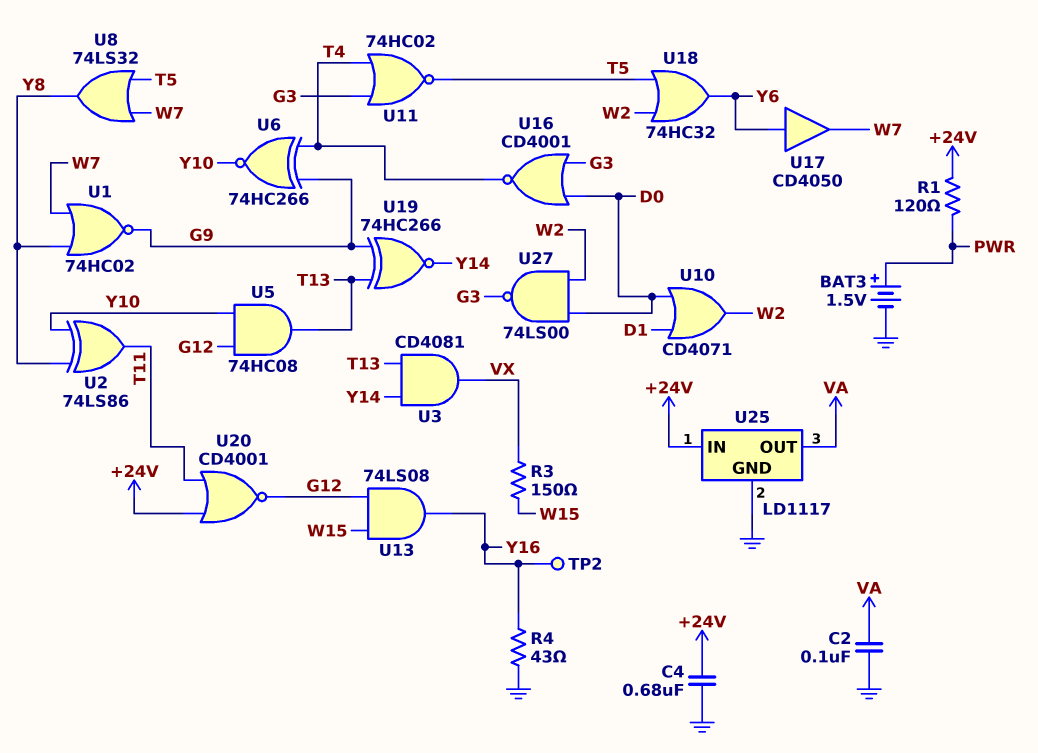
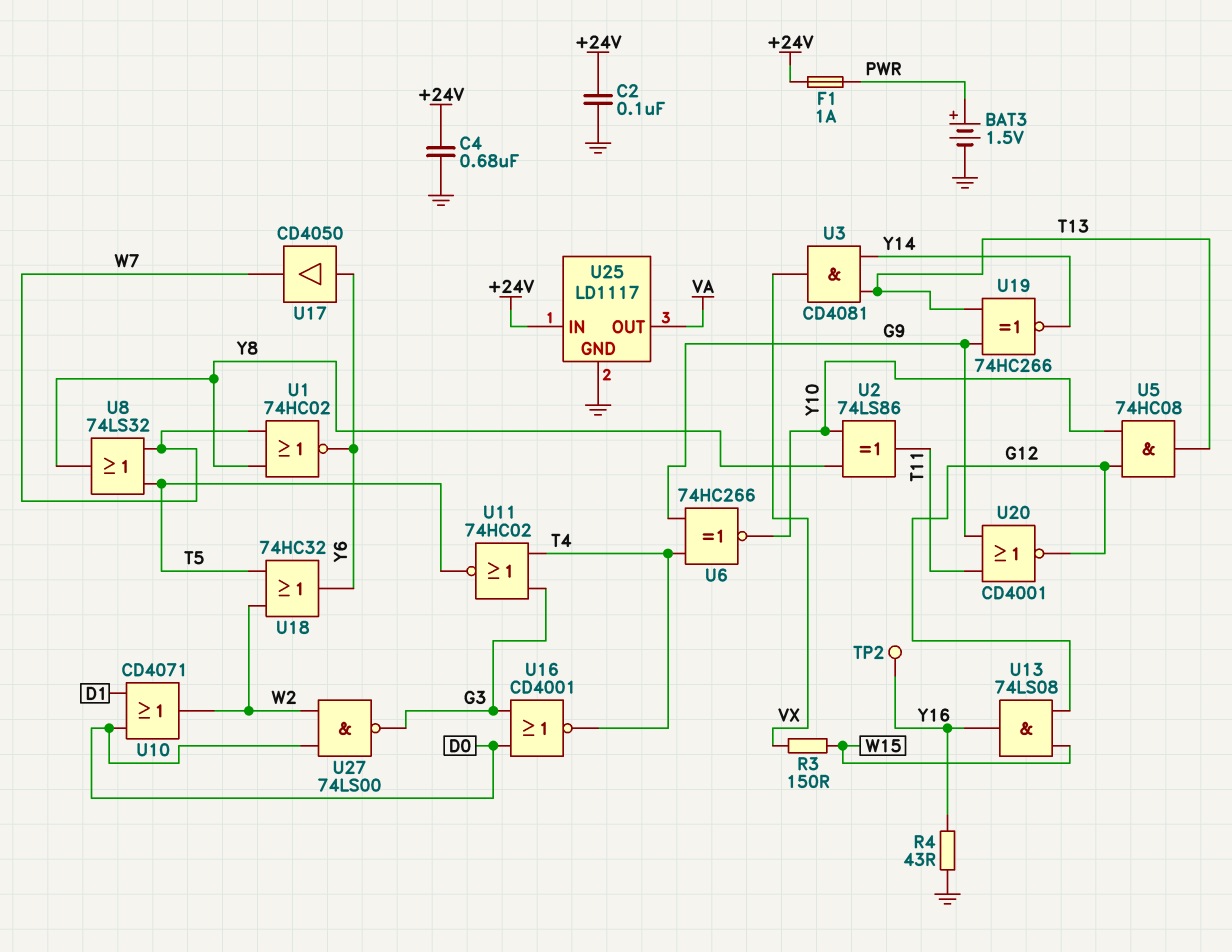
C2: 100nF (GND, VA) -> 100nF (+24V, GND)
F1: none -> 1A (+24V, PWR)
R1: 120 (+24V, PWR) -> none
U1: NOR 74HC02 (in W7, in Y8, out G9) -> NOR 74HC02 (in W7, in Y8, out Y6)
U20: NOR CD4001 (in +24V, in T11, out G12) -> NOR CD4001 (in G9, in T11, out G12)

